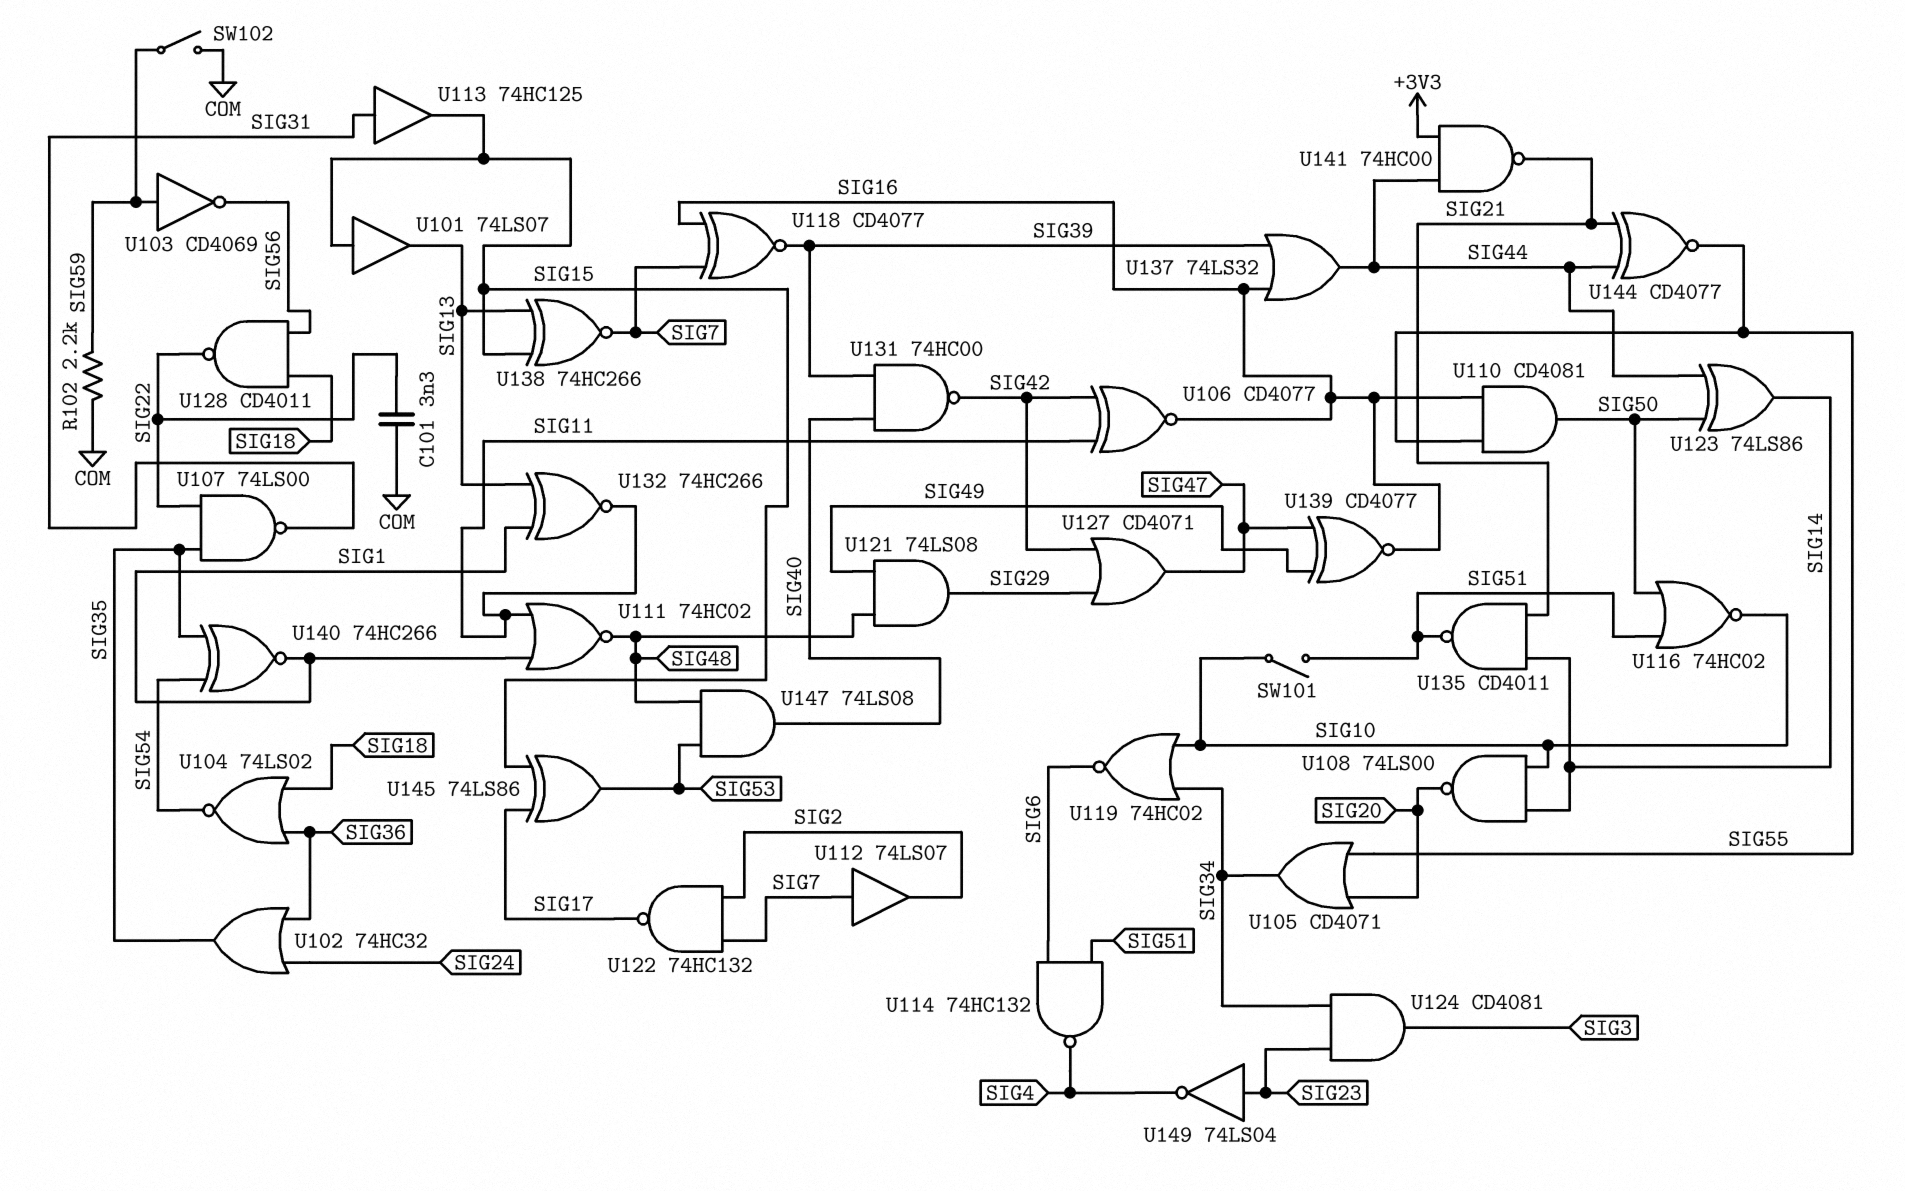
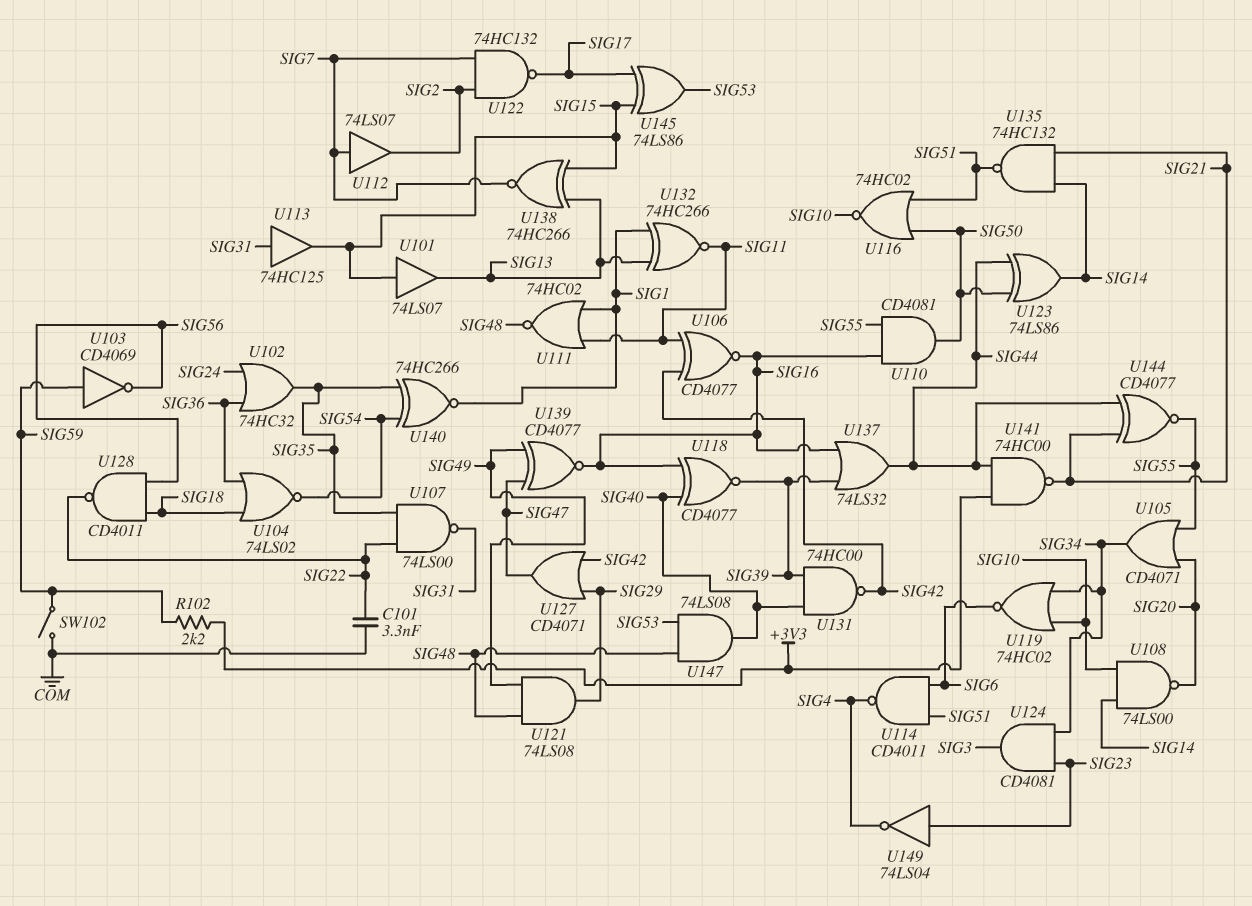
R102: 2.2k (COM, SIG59) -> 2.2k (+3V3, SIG59)
SW101: switch (SIG10, SIG51) -> none
U114: NAND 74HC132 (in SIG6, in SIG51, out SIG4) -> NAND CD4011 (in SIG6, in SIG51, out SIG4)
U118: XNOR CD4077 (in SIG7, in SIG16, out SIG39) -> XNOR CD4077 (in SIG16, in SIG40, out SIG39)
U135: NAND CD4011 (in SIG14, in SIG21, out SIG51) -> NAND 74HC132 (in SIG14, in SIG21, out SIG51)

